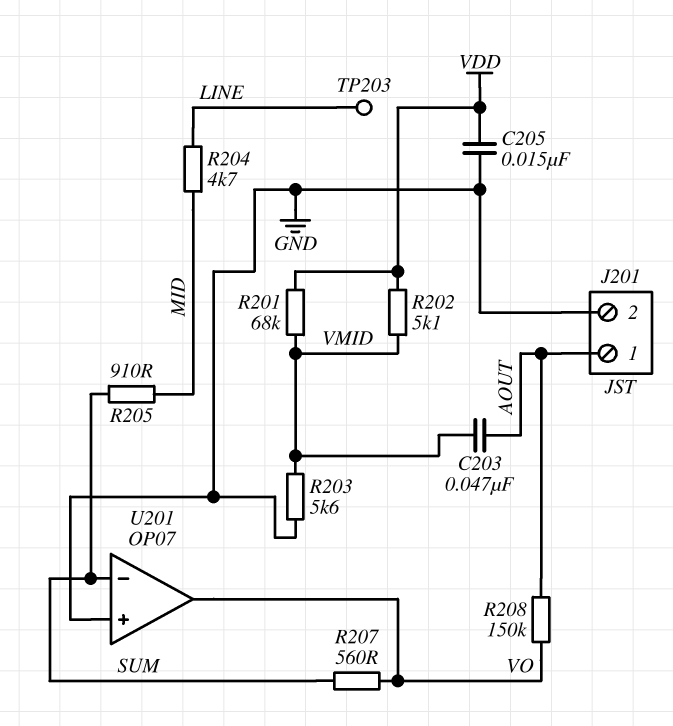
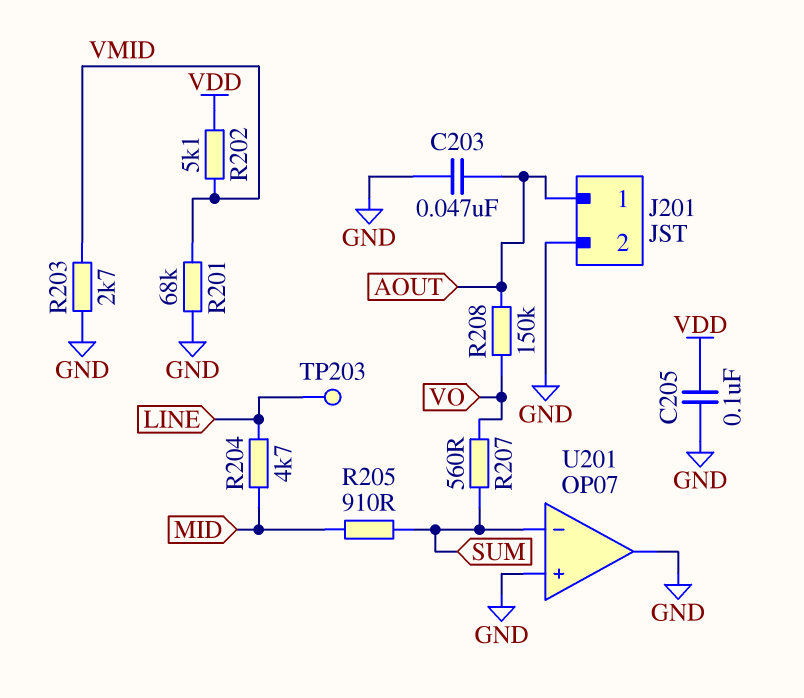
C203: 47nF (AOUT, VMID) -> 47nF (AOUT, GND)
C205: 15nF (GND, VDD) -> 100nF (GND, VDD)
R201: 68k (VDD, VMID) -> 68k (GND, VMID)
R203: 5.6k (GND, VMID) -> 2.7k (GND, VMID)
U201 pin out: VO -> GND

